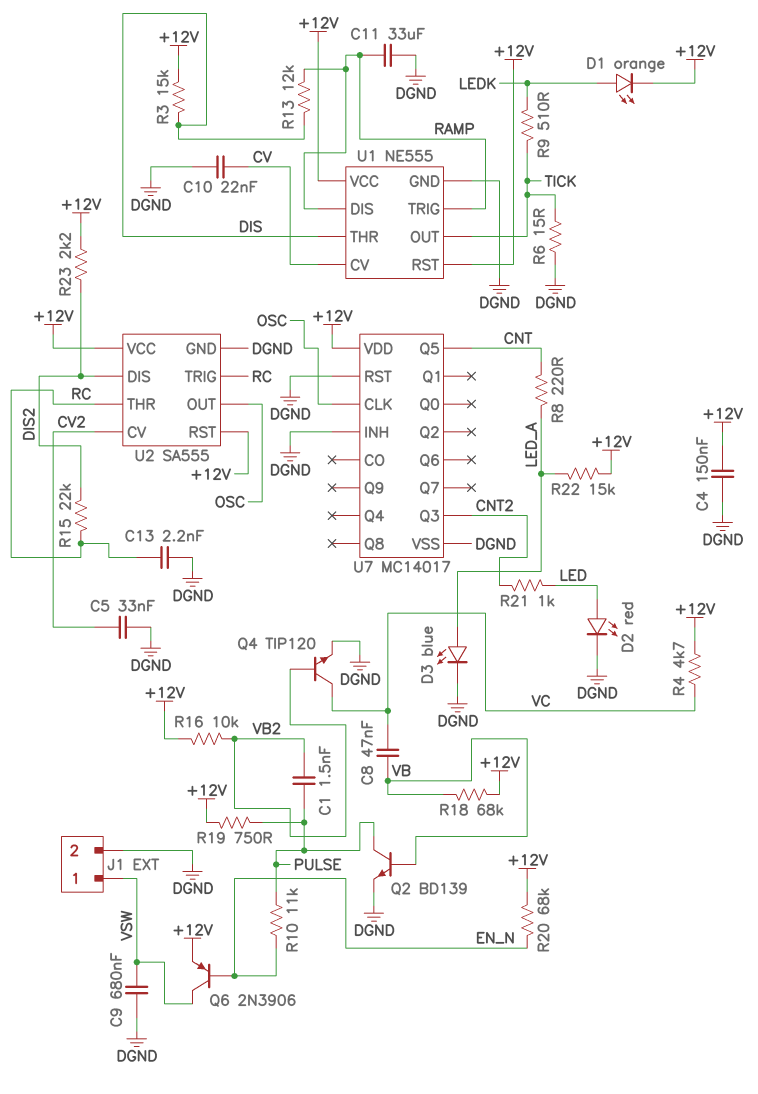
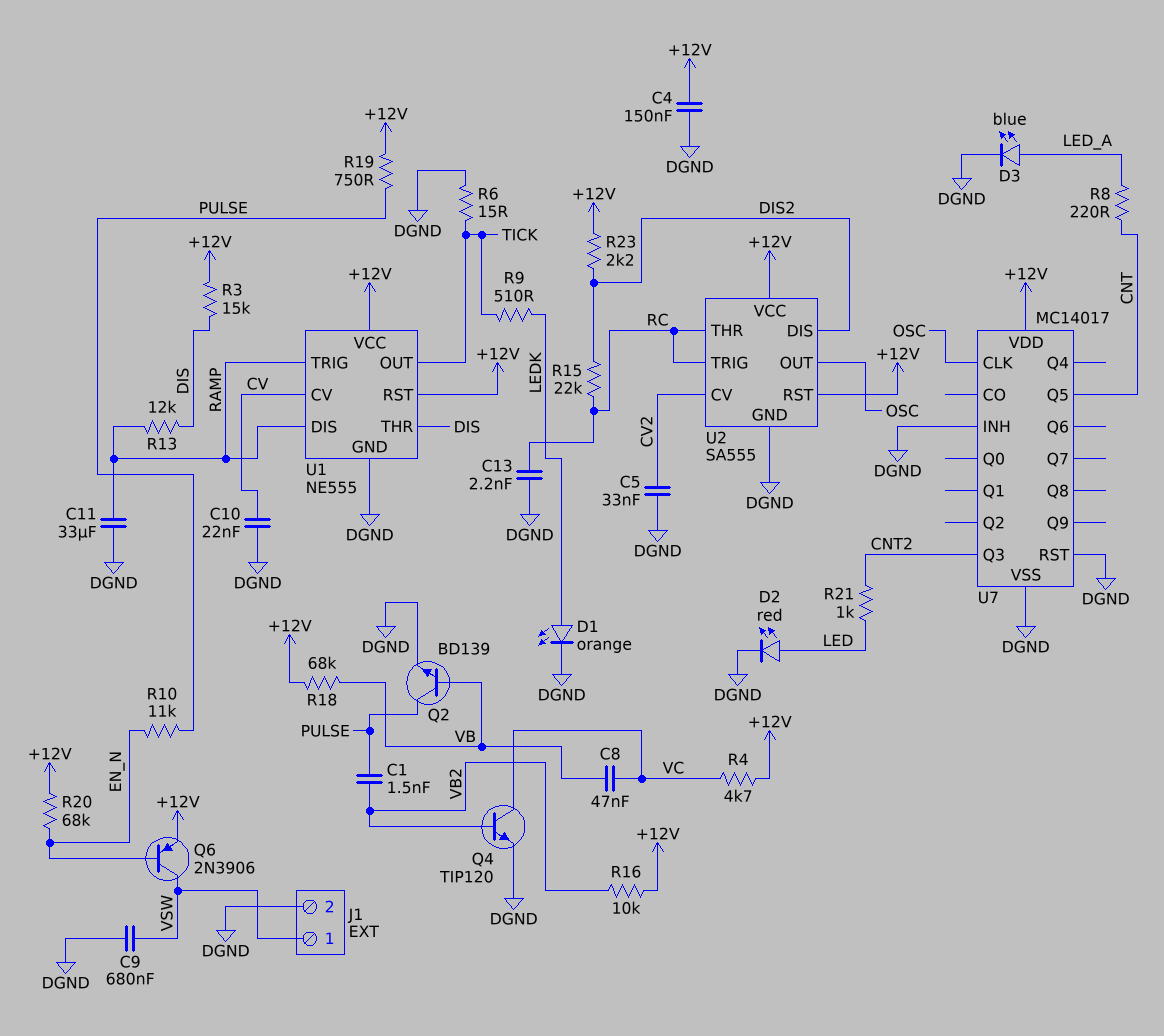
D1: LED orange (A LEDK, K +12V) -> LED orange (A LEDK, K DGND)
R22: 15k (+12V, LED_A) -> none

